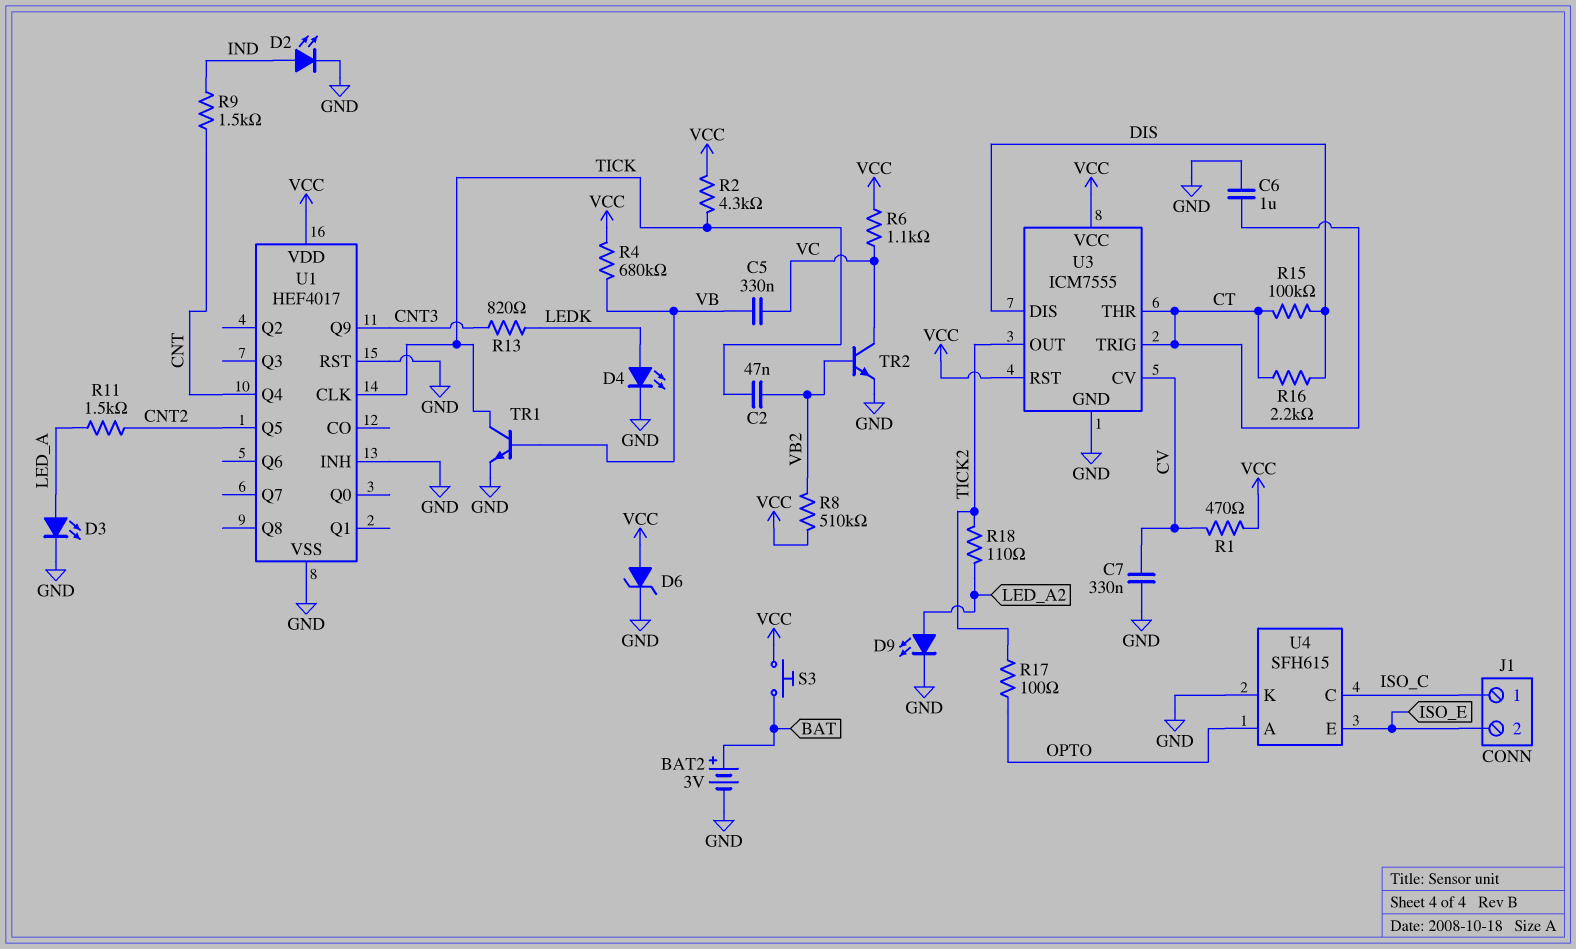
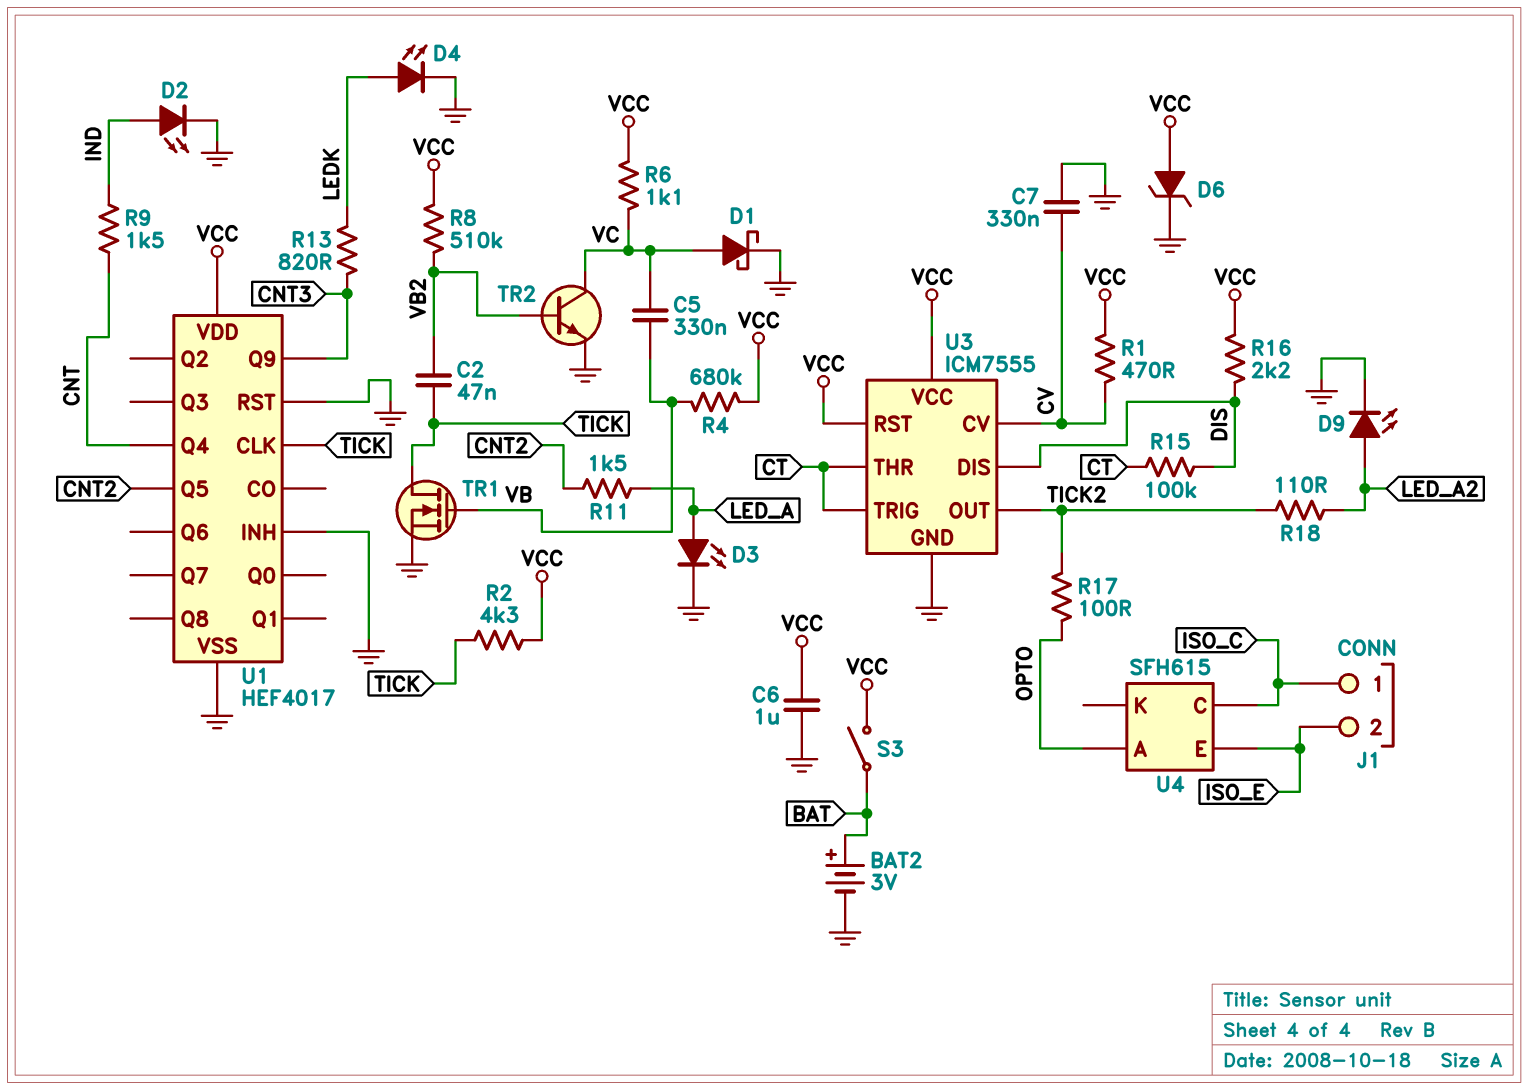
C6: 1uF (CT, GND) -> 1uF (GND, VCC)
D1: none -> schottky (A VC, K GND)
R16: 2.2k (CT, DIS) -> 2.2k (DIS, VCC)
S3: button (BAT, VCC) -> switch (BAT, VCC)
TR1: NPN (B VB, C TICK, E GND) -> NMOS (G VB, D TICK, S GND)
U4 pin K: GND -> none

